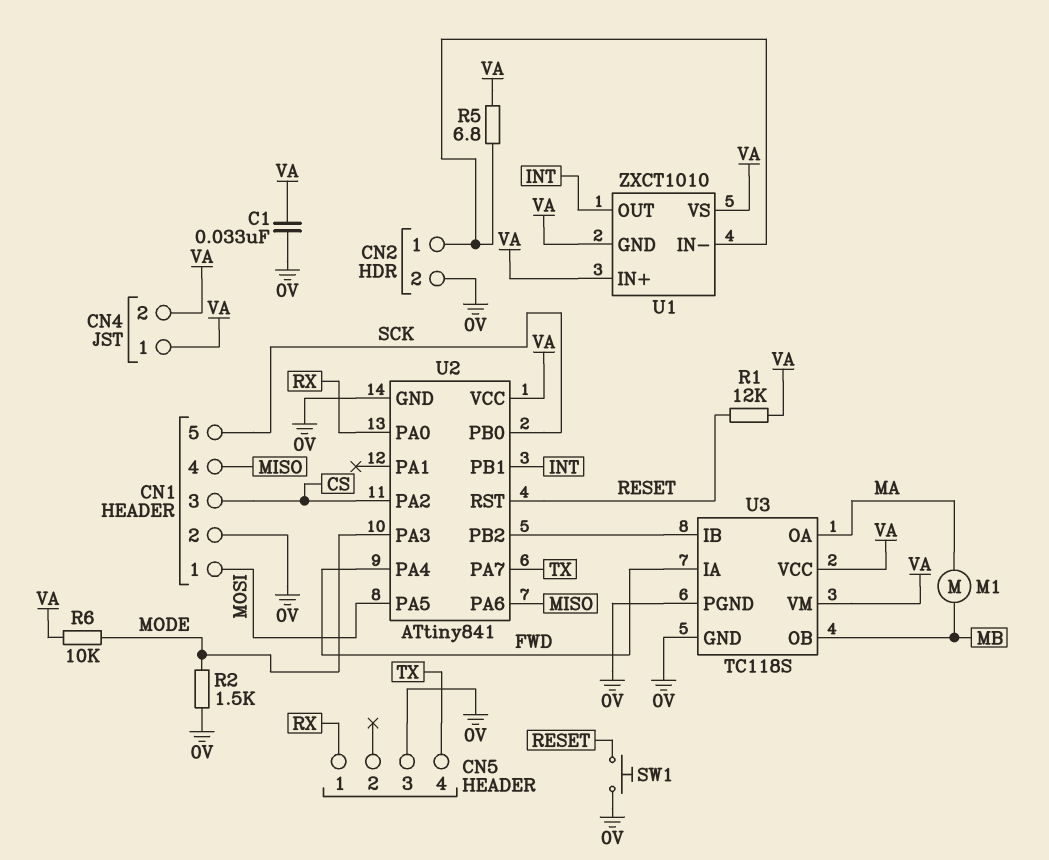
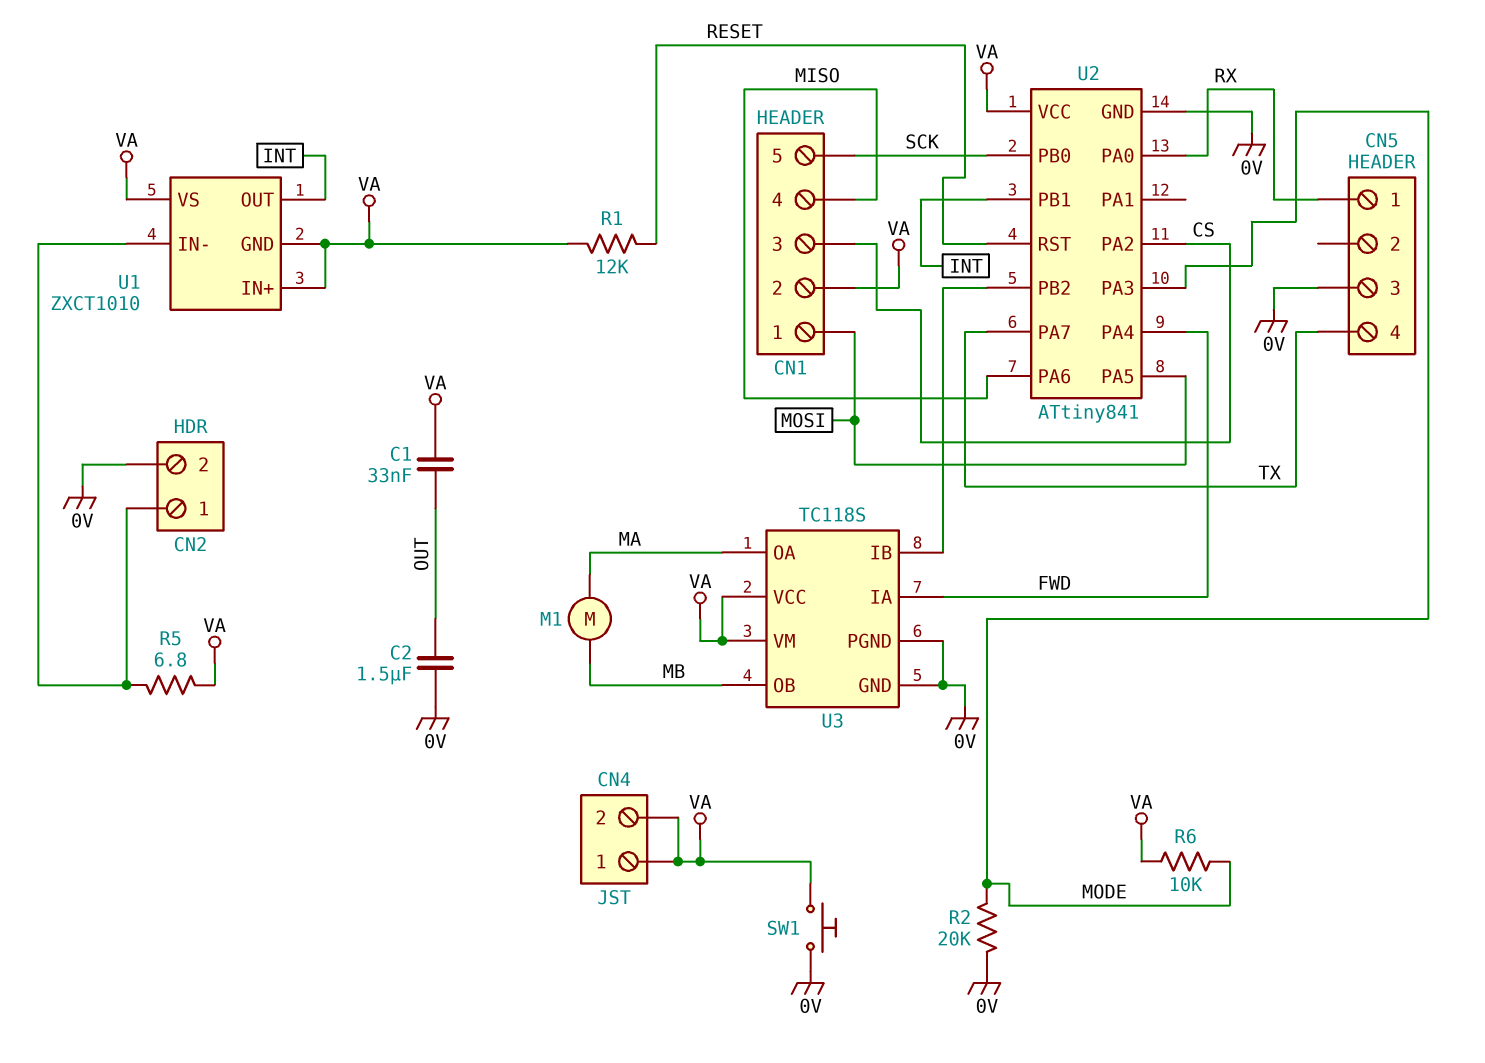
C1: 33nF (0V, VA) -> 33nF (OUT, VA)
C2: none -> 1.5uF (0V, OUT)
CN1 pin 2: 0V -> VA
R2: 1.5k (0V, MODE) -> 20k (0V, MODE)
SW1: button (0V, RESET) -> button (0V, VA)

